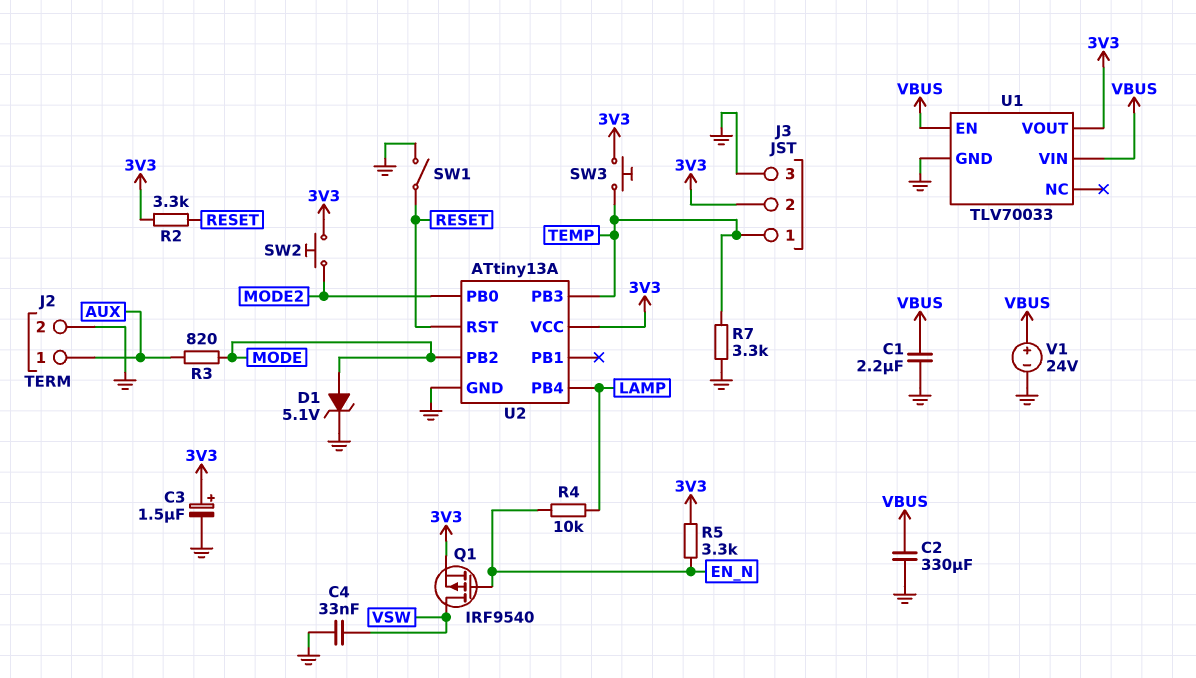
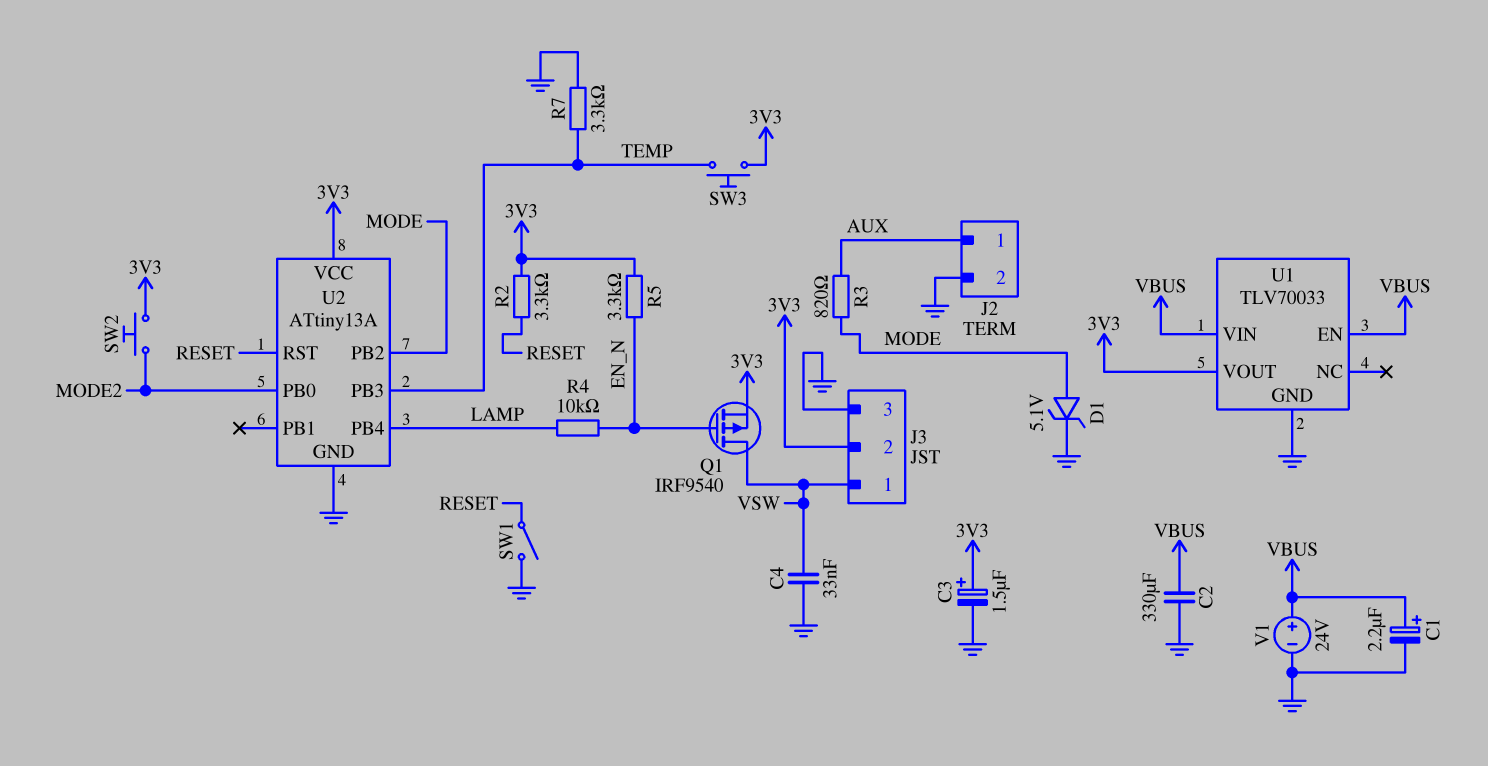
C1: 2.2uF (GND, VBUS) -> 2.2uF (plus VBUS, minus GND)
J3 pin 1: TEMP -> VSW

